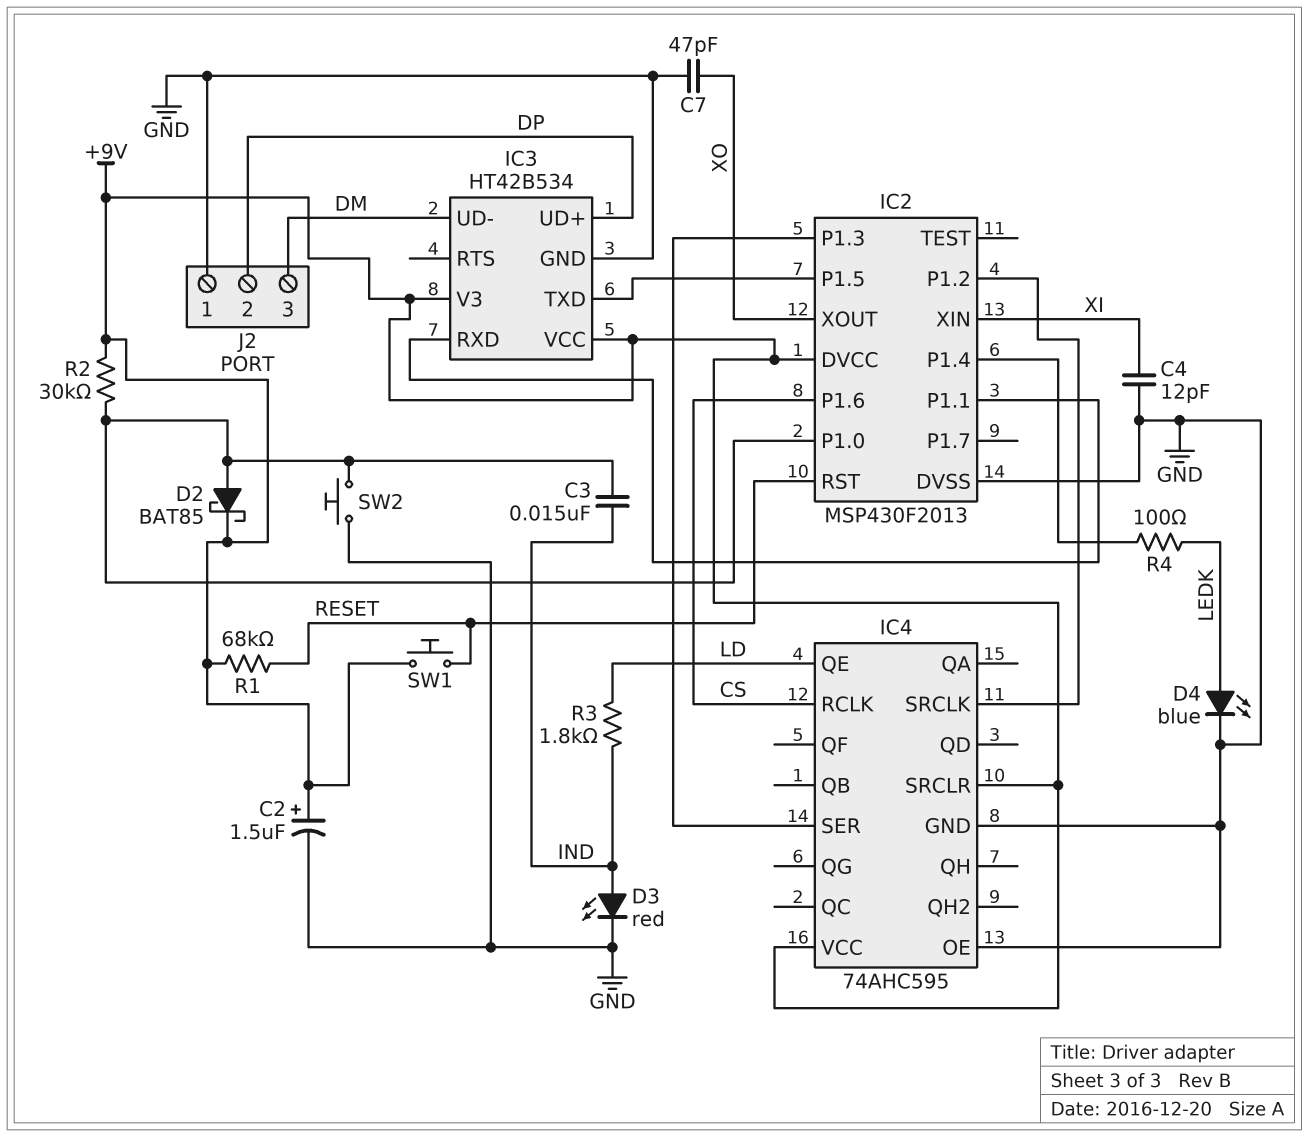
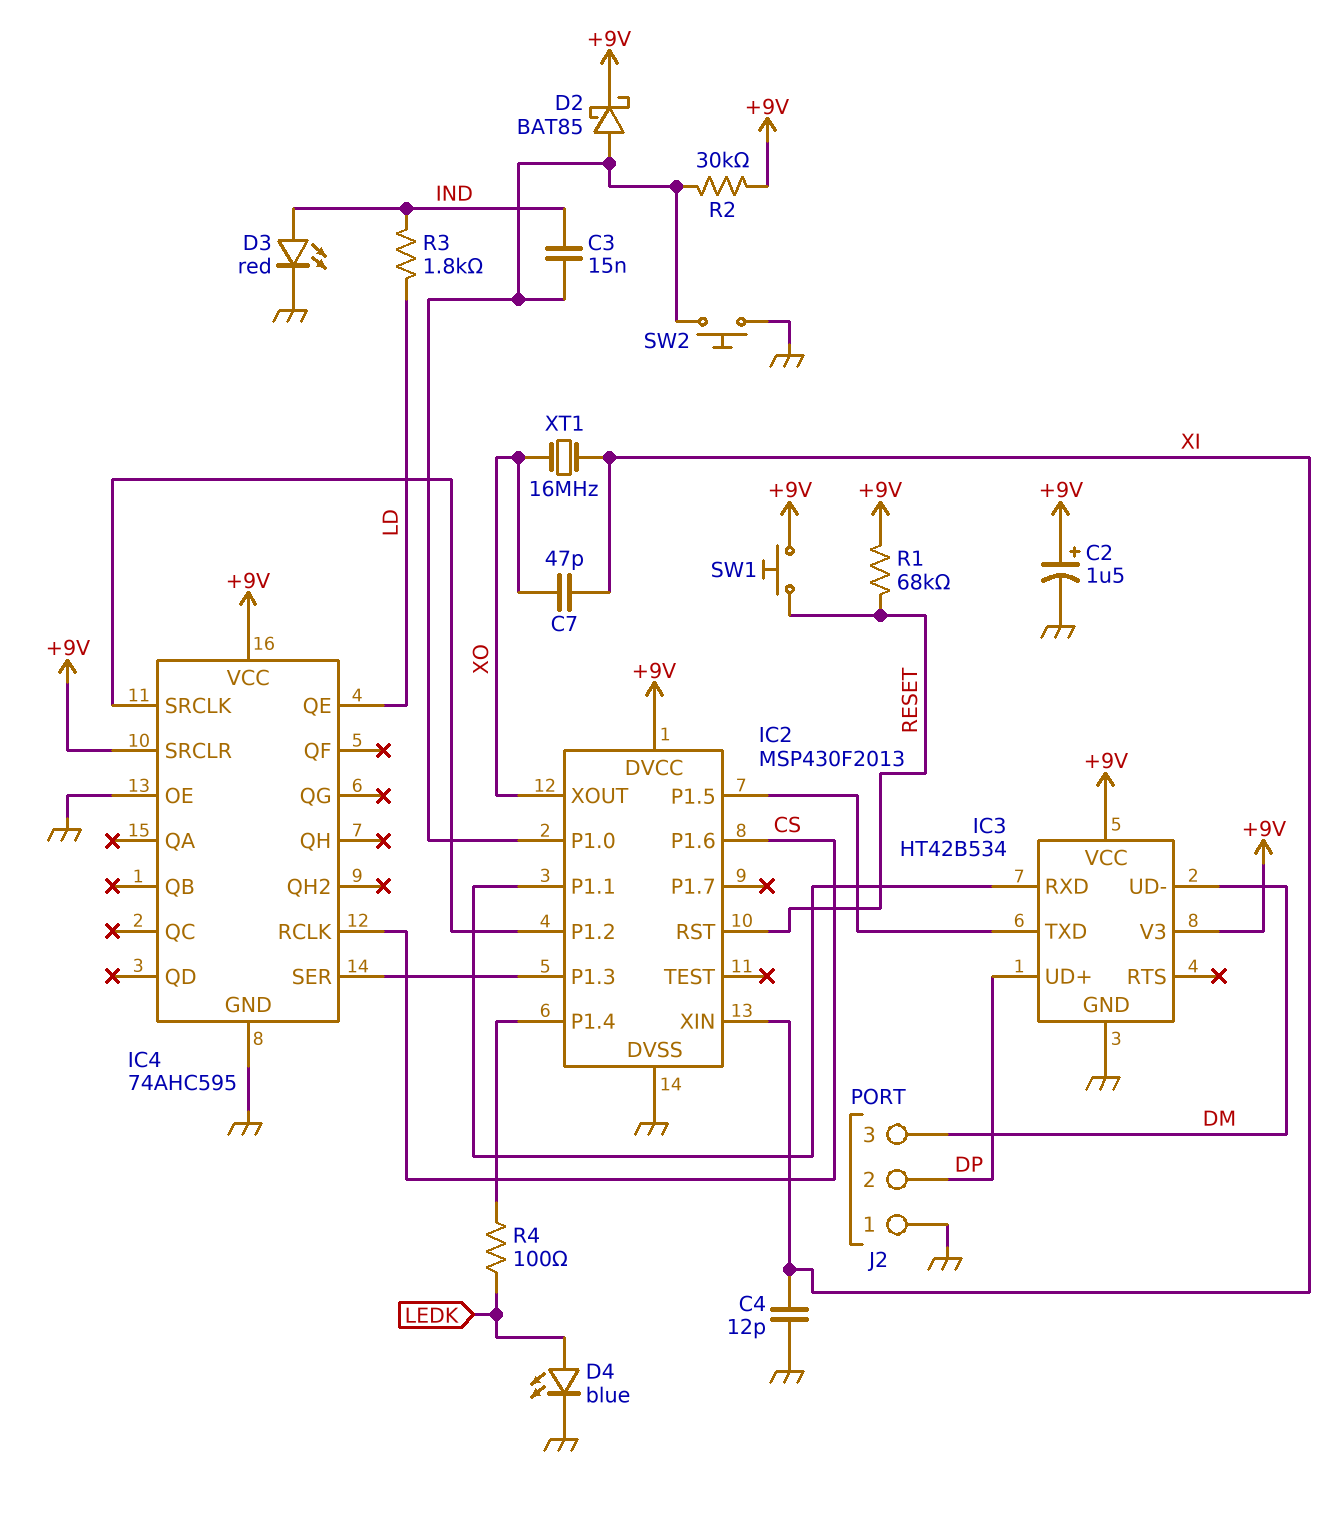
C7: 47pF (GND, XO) -> 47pF (XI, XO)
XT1: none -> 16MHz (XI, XO)

